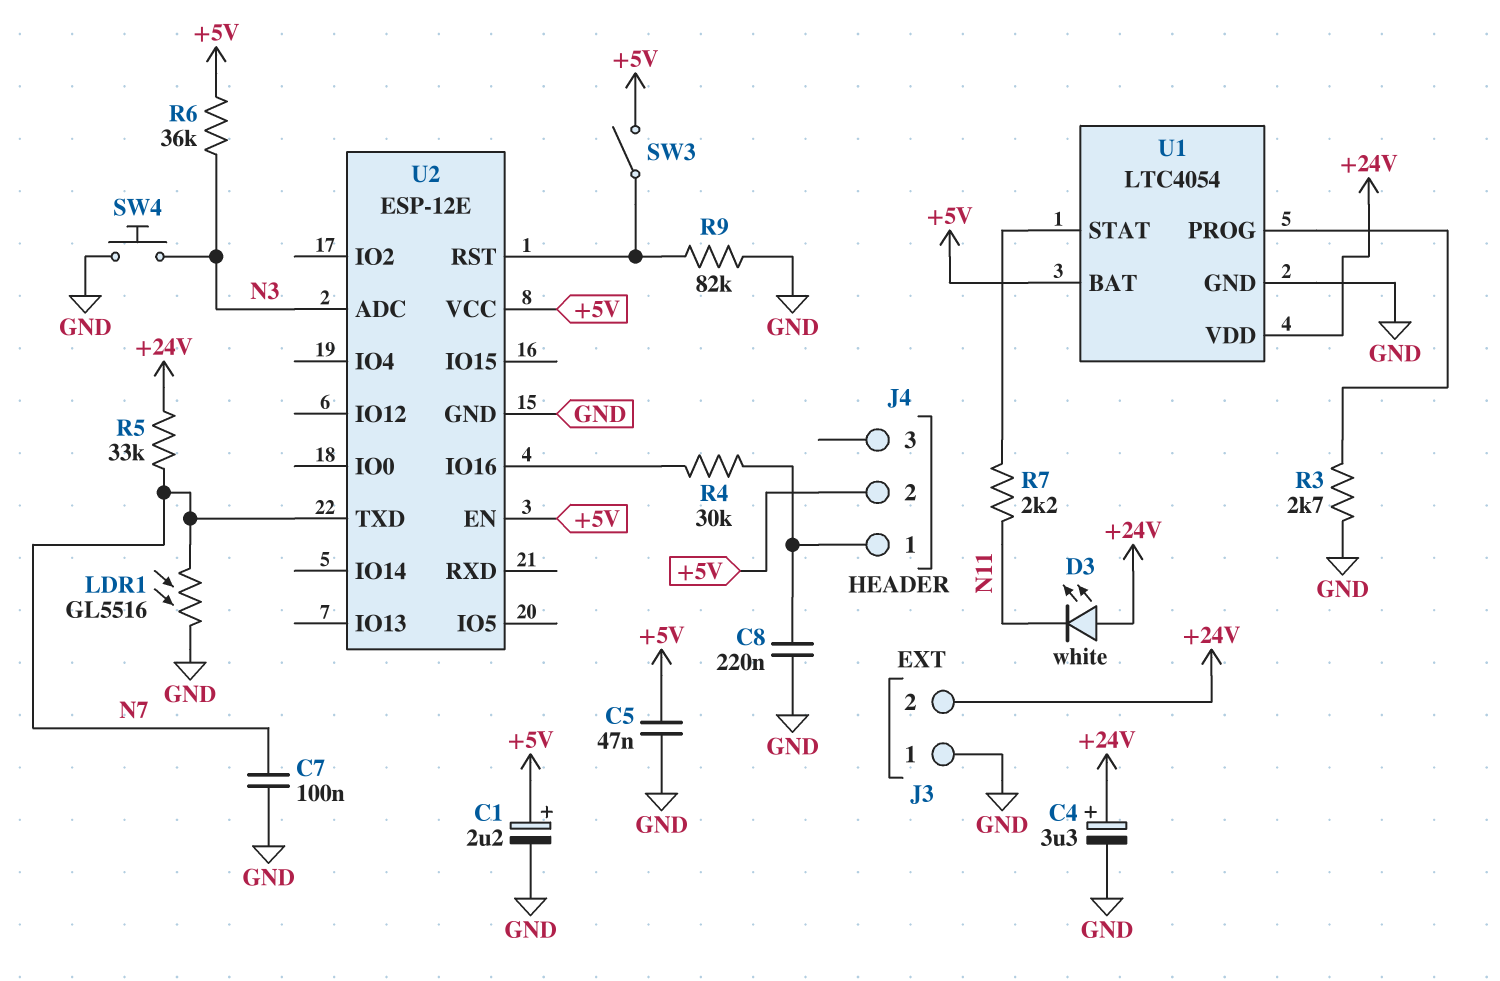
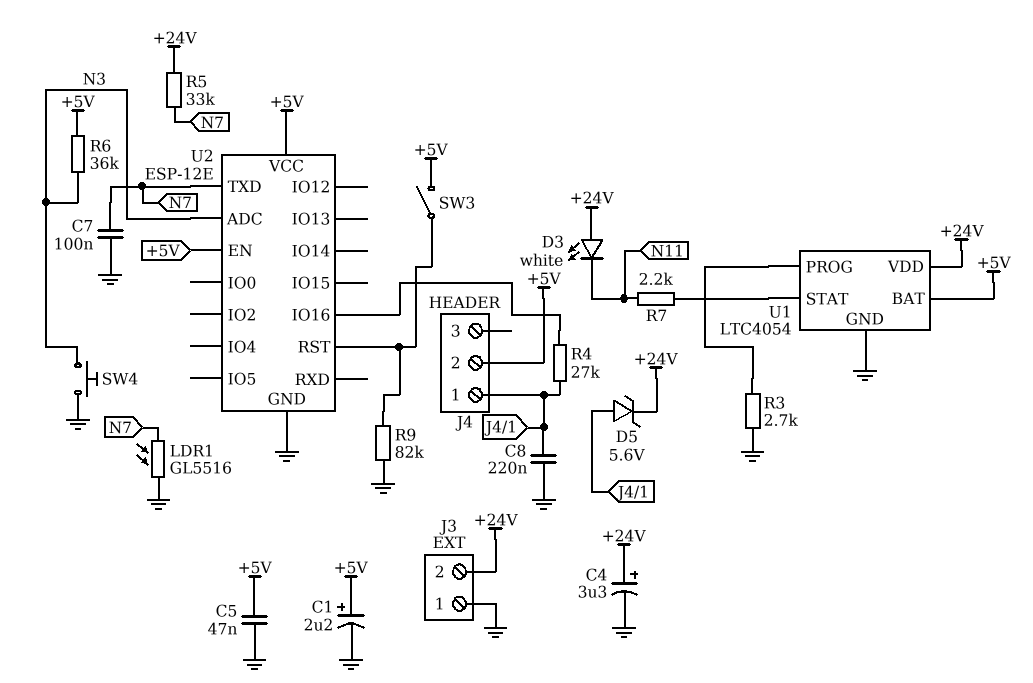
D5: none -> zener 5.6V (A J4/1, K +24V)
R4: 30k (J4/1, U2/IO16) -> 27k (J4/1, U2/IO16)

